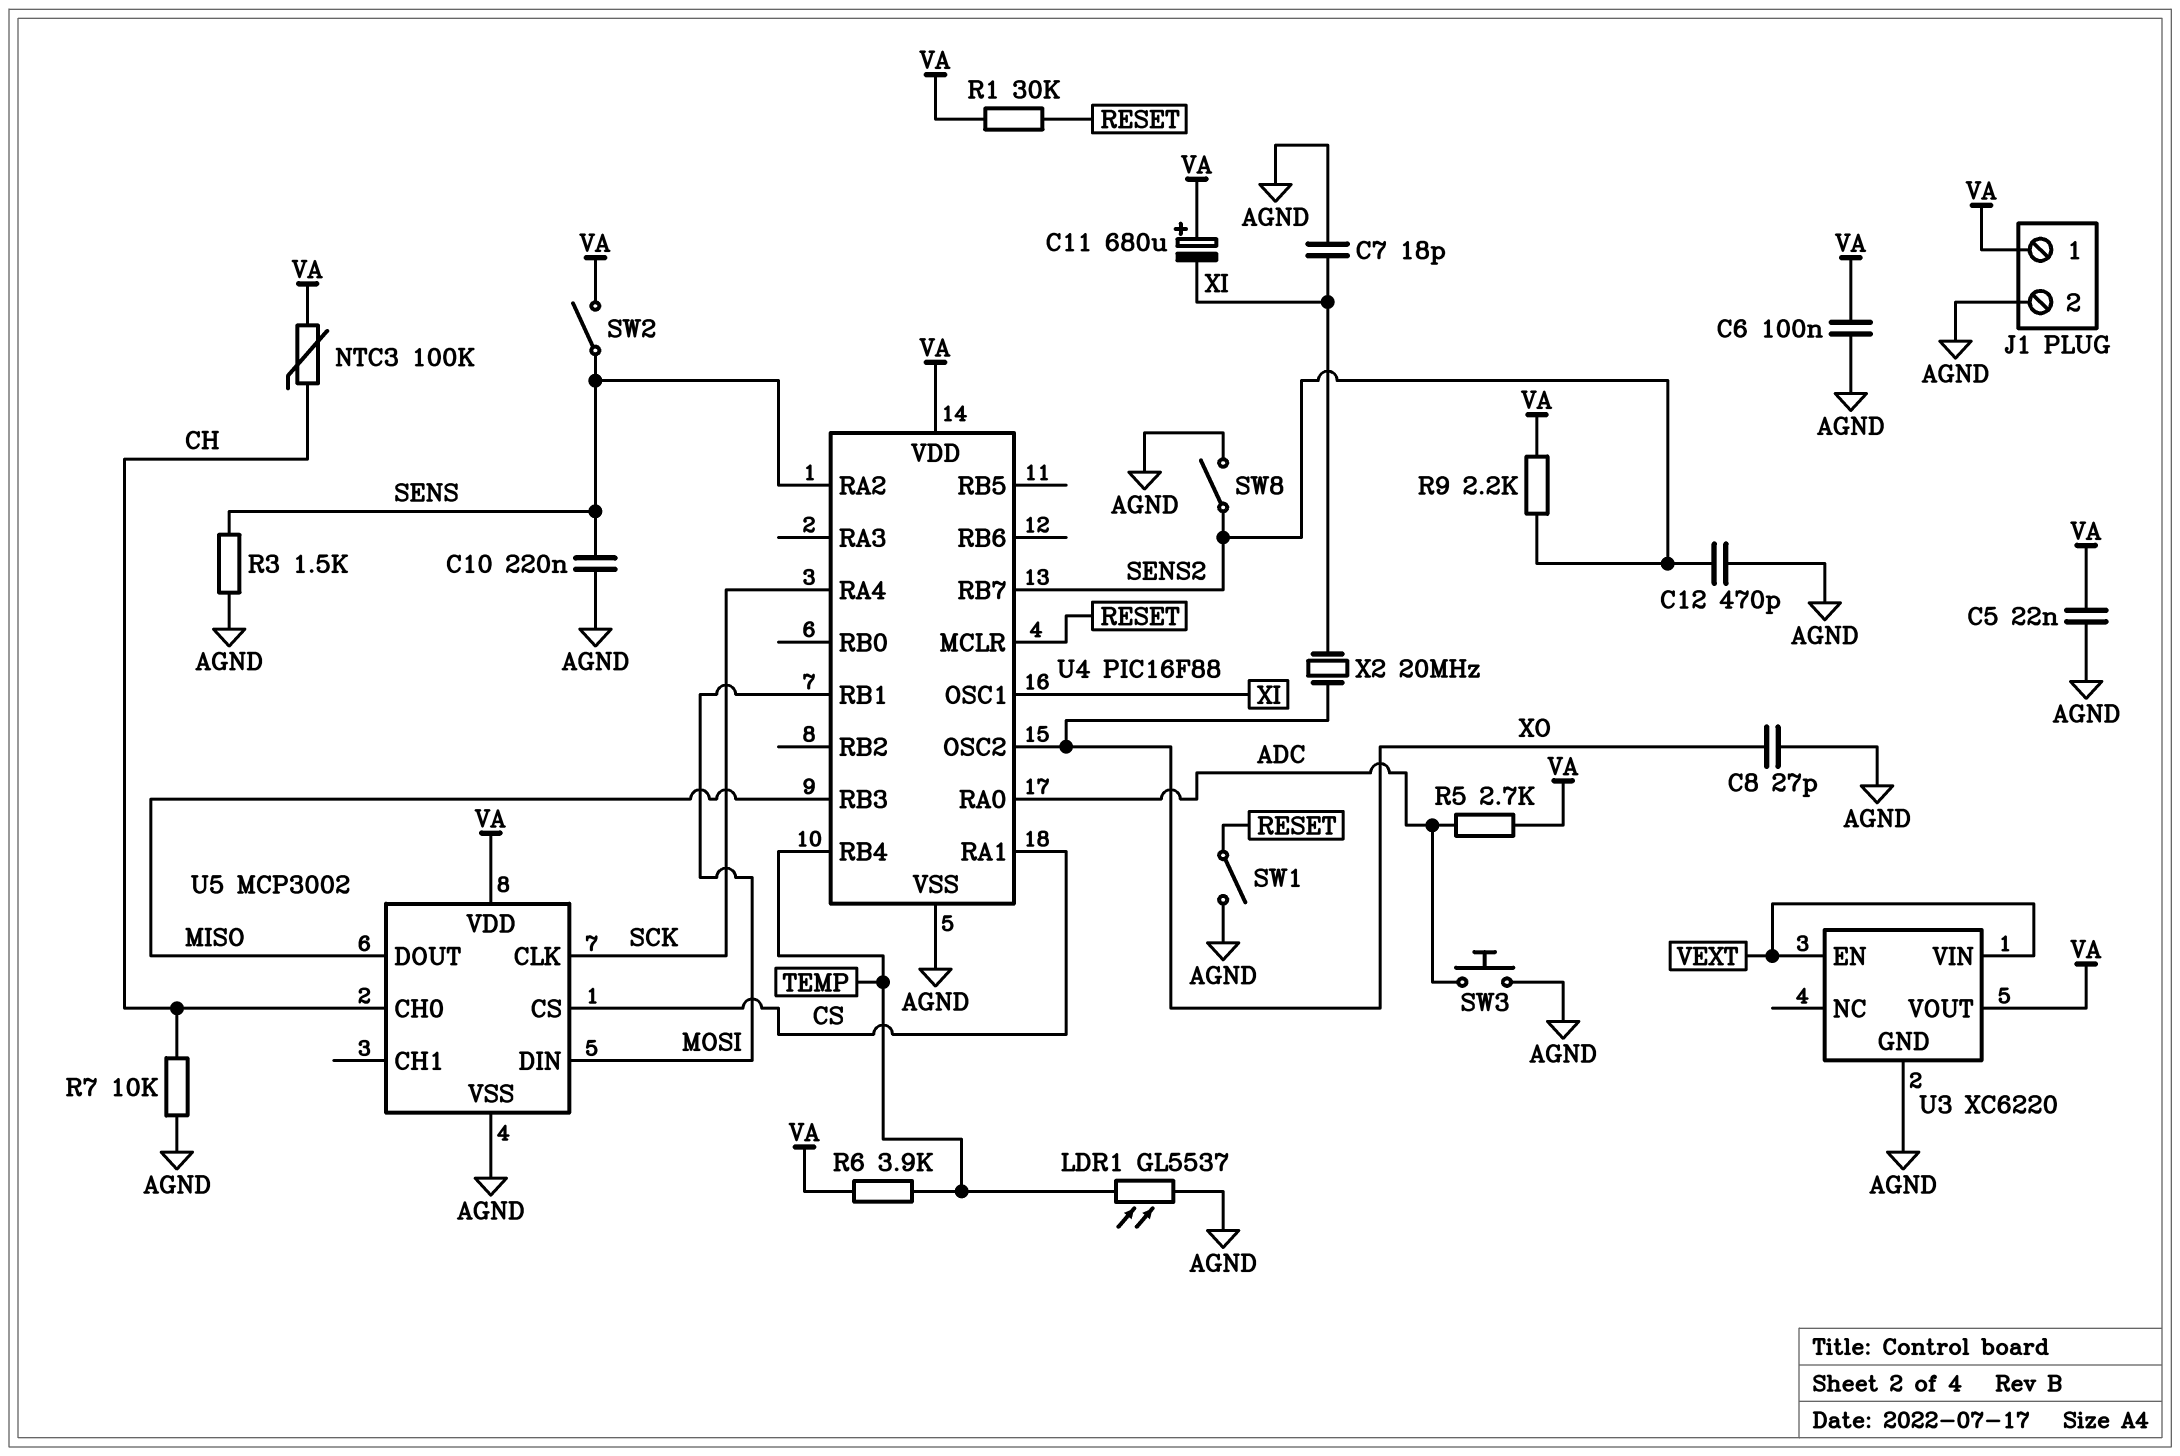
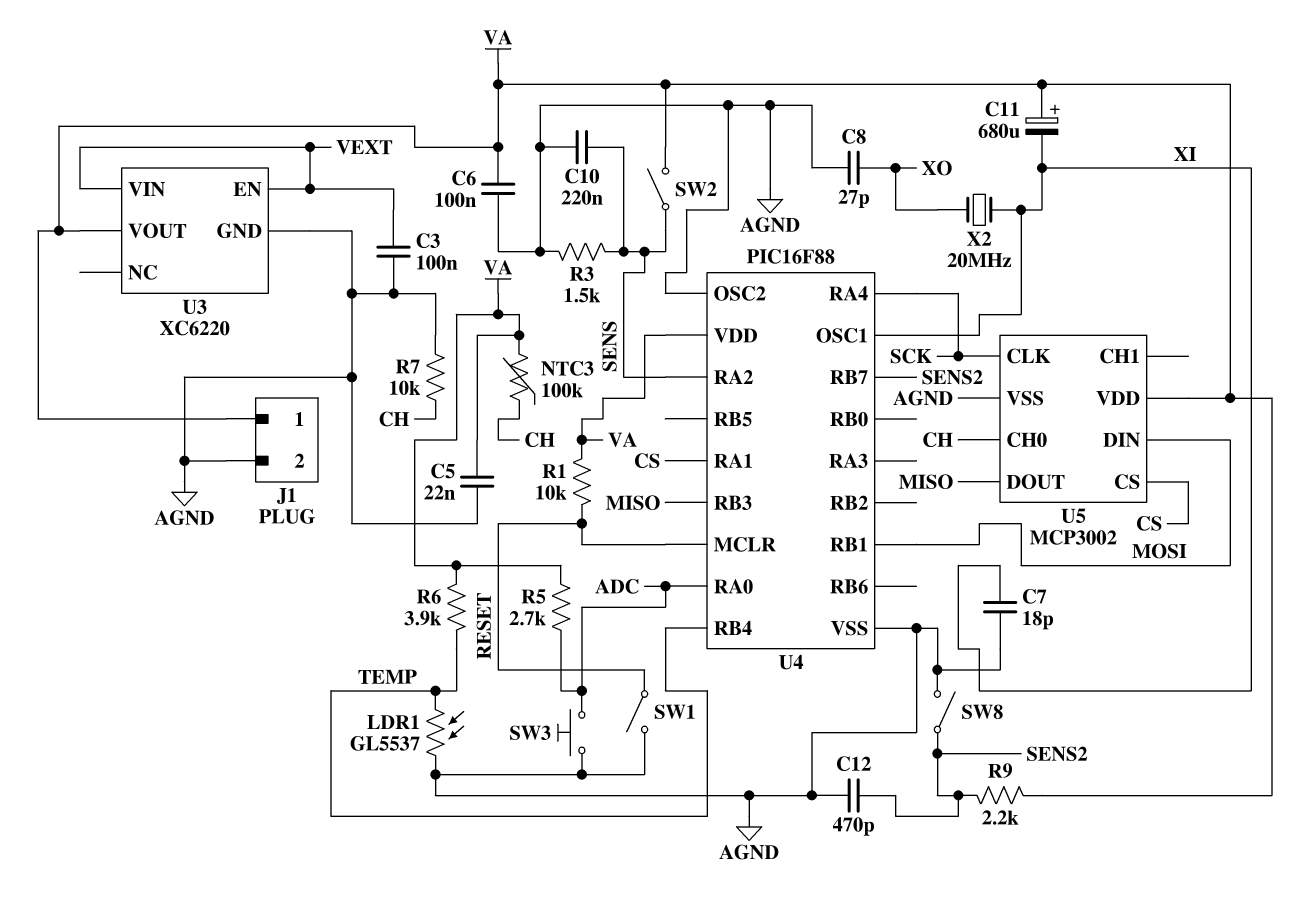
C3: none -> 100nF (AGND, VEXT)
R1: 30k (RESET, VA) -> 10k (RESET, VA)
U4 pin OSC2: XO -> AGND

